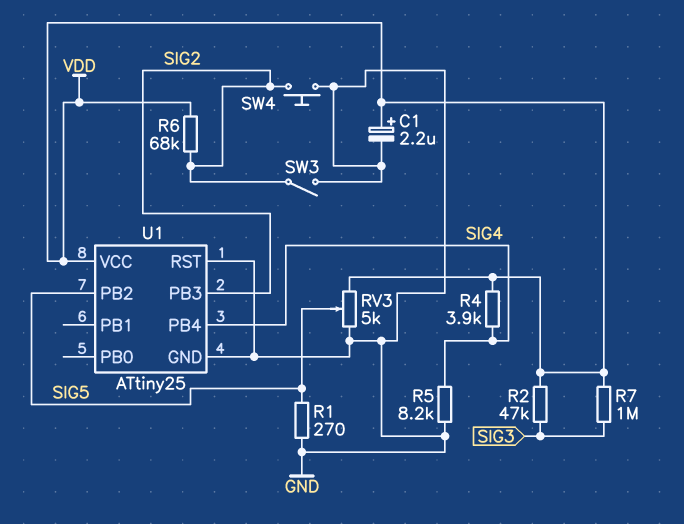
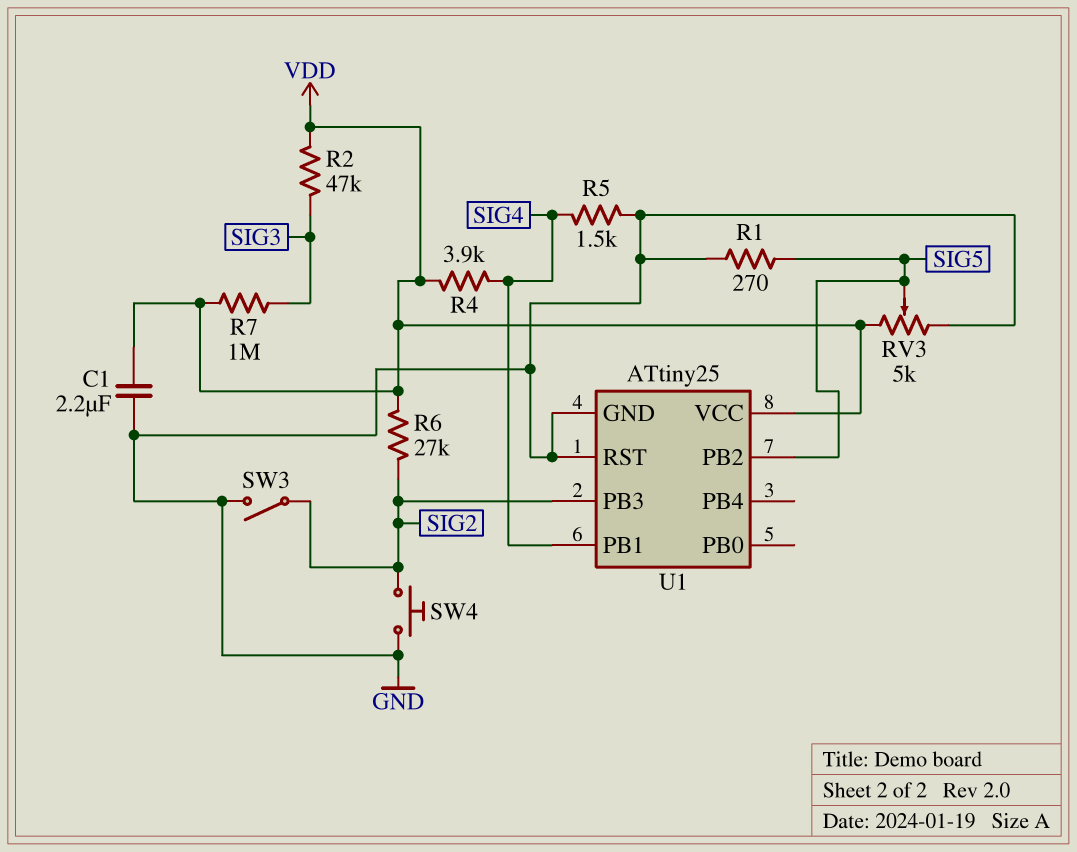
C1: 2.2uF (plus VDD, minus GND) -> 2.2uF (GND, VDD)
R5: 8.2k (GND, SIG4) -> 1.5k (GND, SIG4)
R6: 68k (SIG2, VDD) -> 27k (SIG2, VDD)
U1 pin PB1: none -> SIG4
U1 pin PB4: SIG4 -> none

